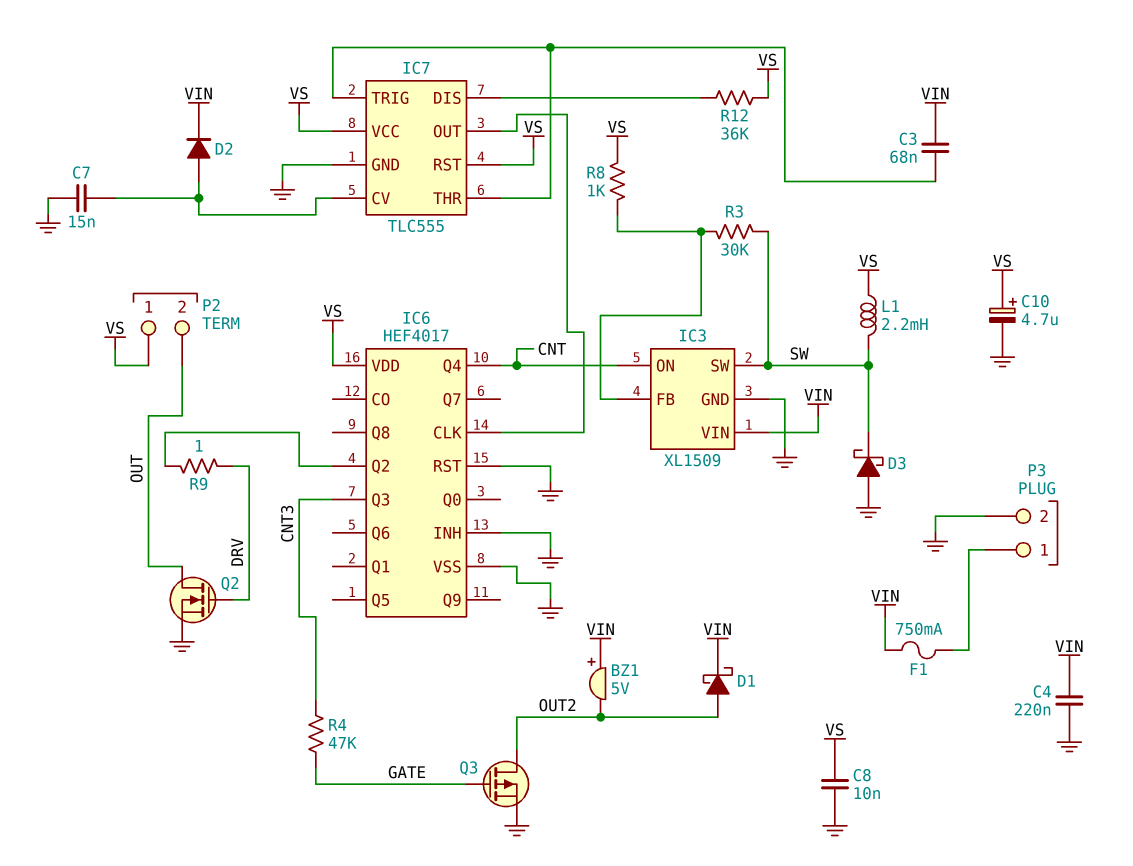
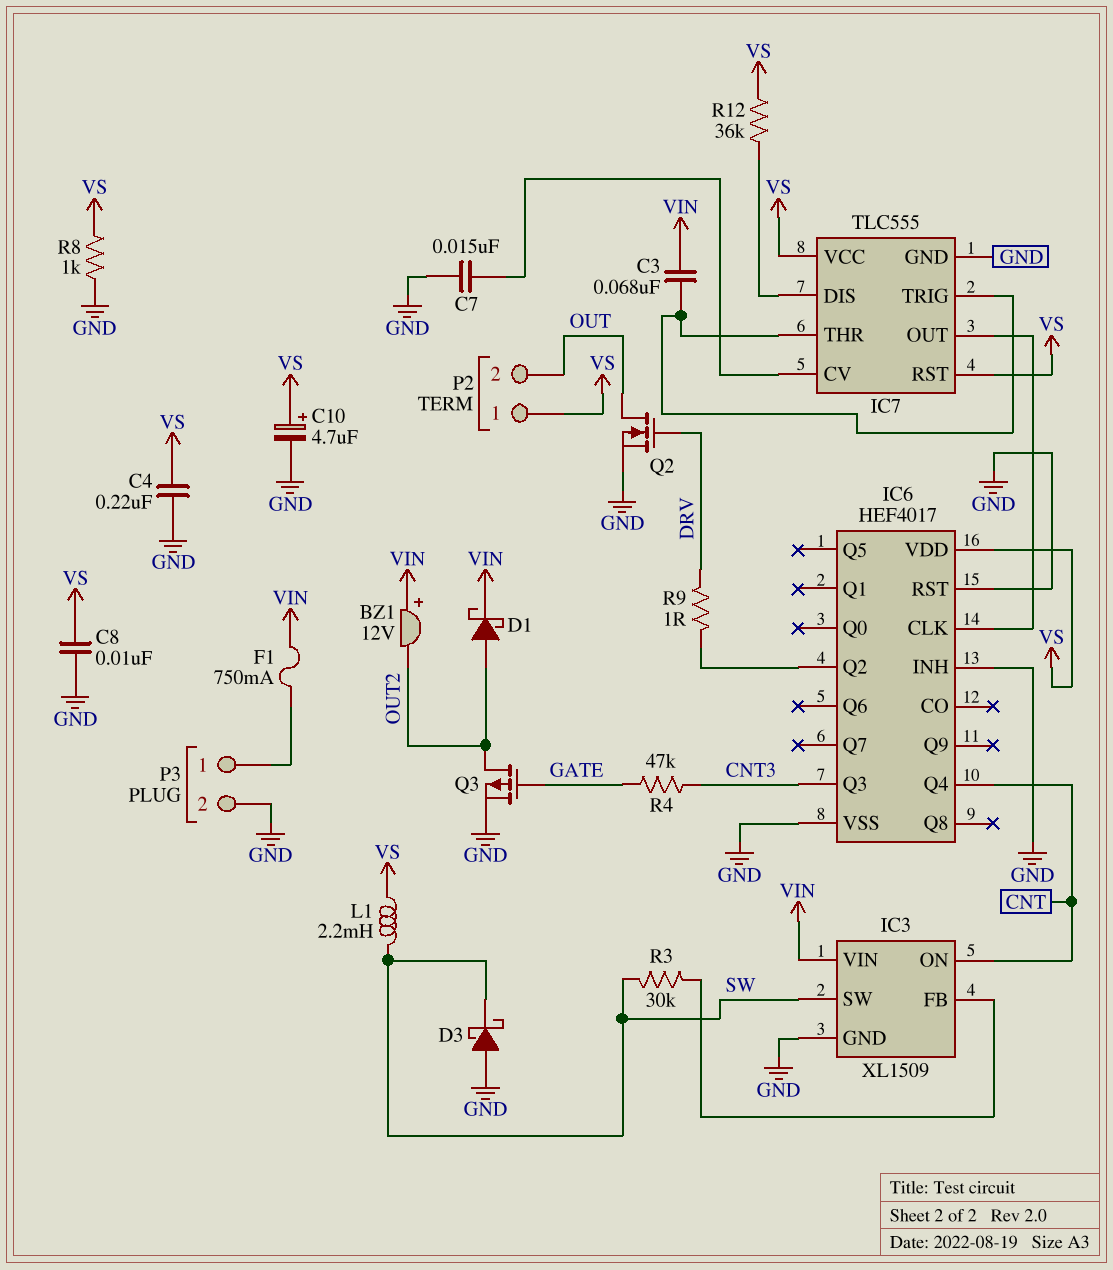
BZ1: buzzer 5V (plus VIN, minus OUT2) -> buzzer 12V (plus VIN, minus OUT2)
C4: 220nF (GND, VIN) -> 220nF (GND, VS)
D2: diode (A IC7/CV, K VIN) -> none
R8: 1k (IC3/FB, VS) -> 1k (GND, VS)

